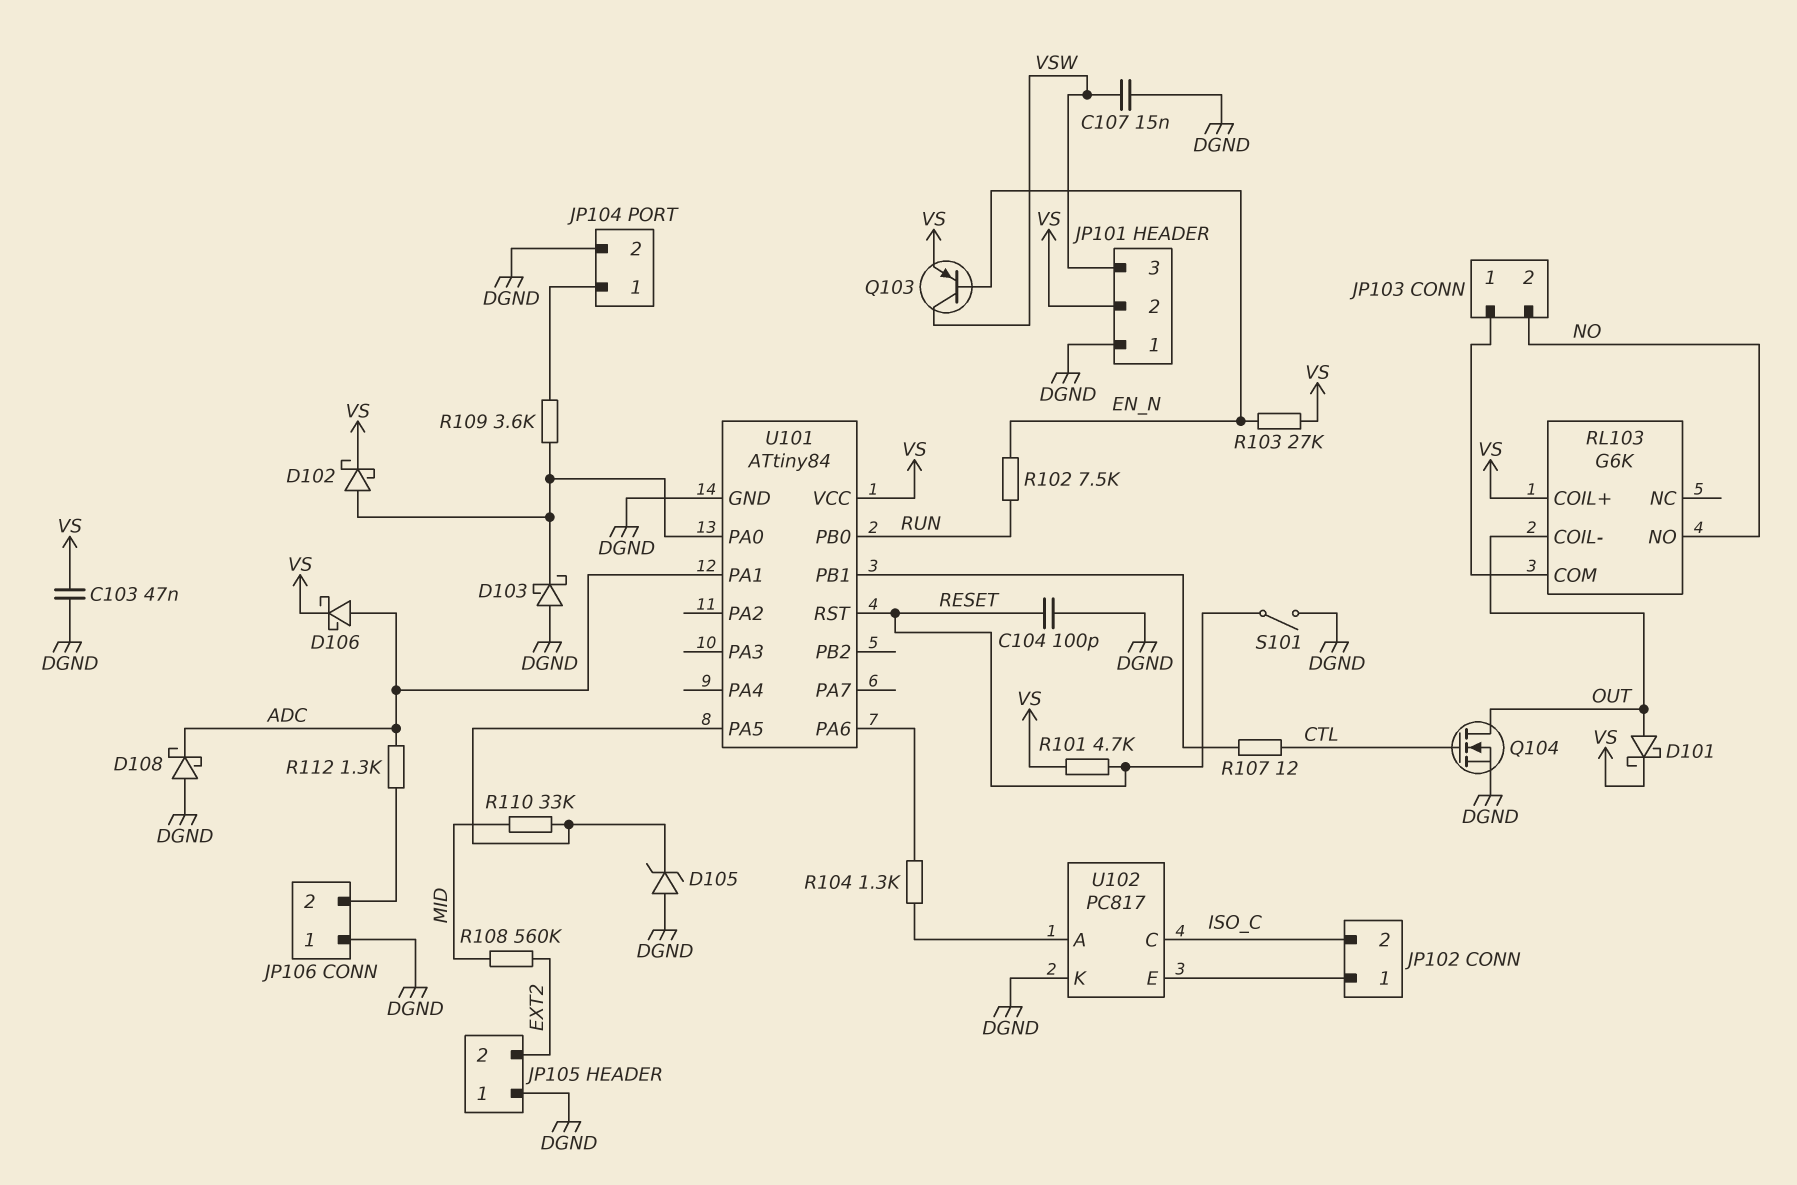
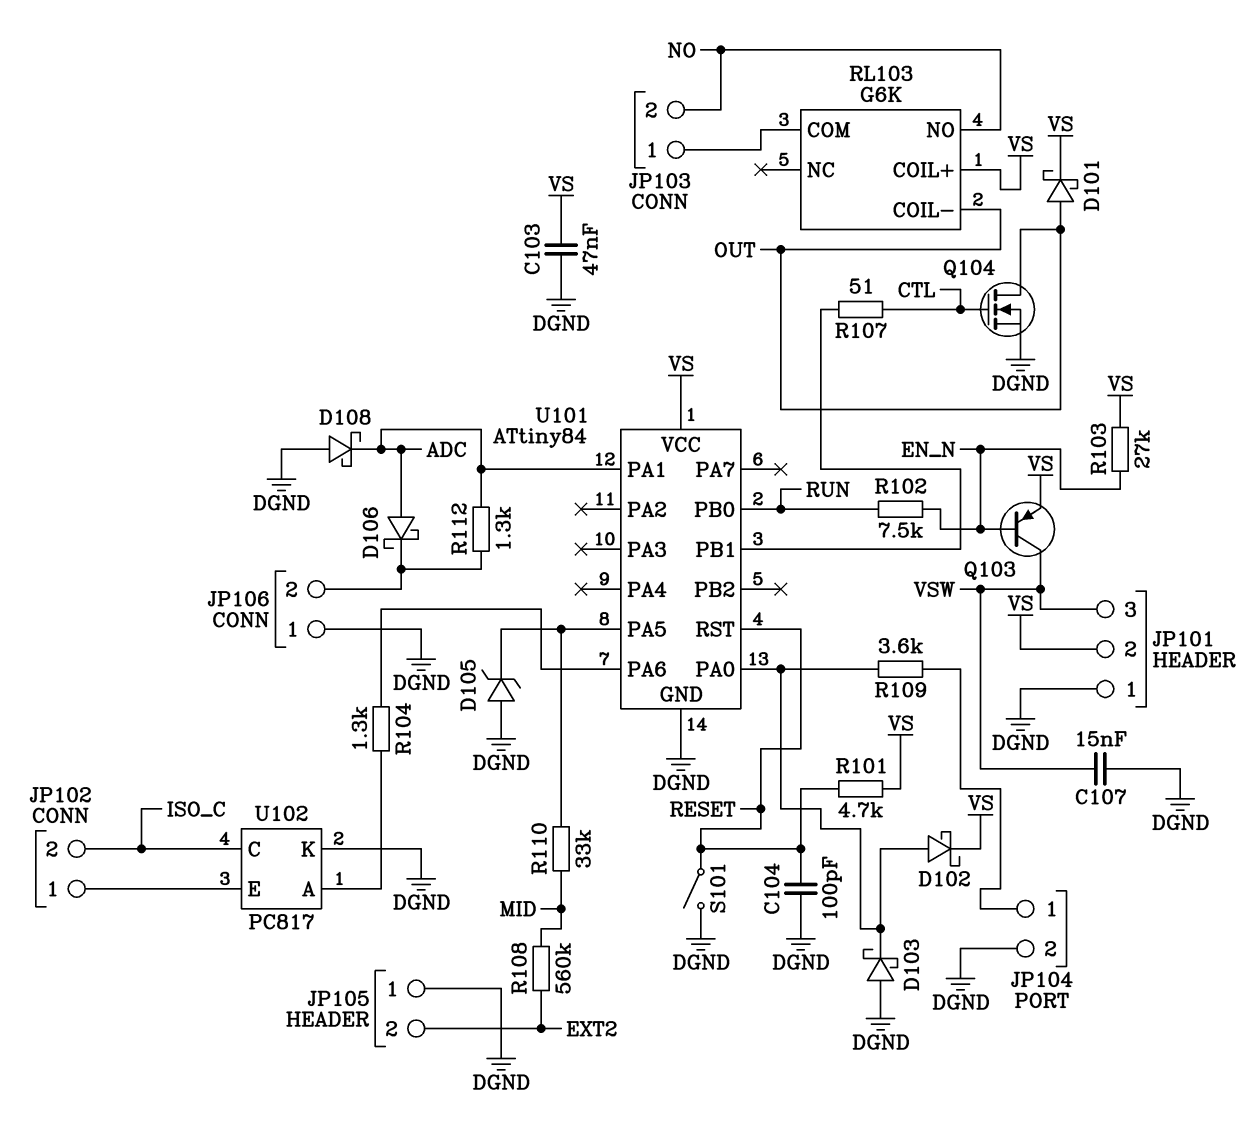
D106: schottky (A ADC, K VS) -> schottky (A ADC, K JP106/2)
R107: 12 (CTL, U101/PB1) -> 51 (CTL, U101/PB1)

